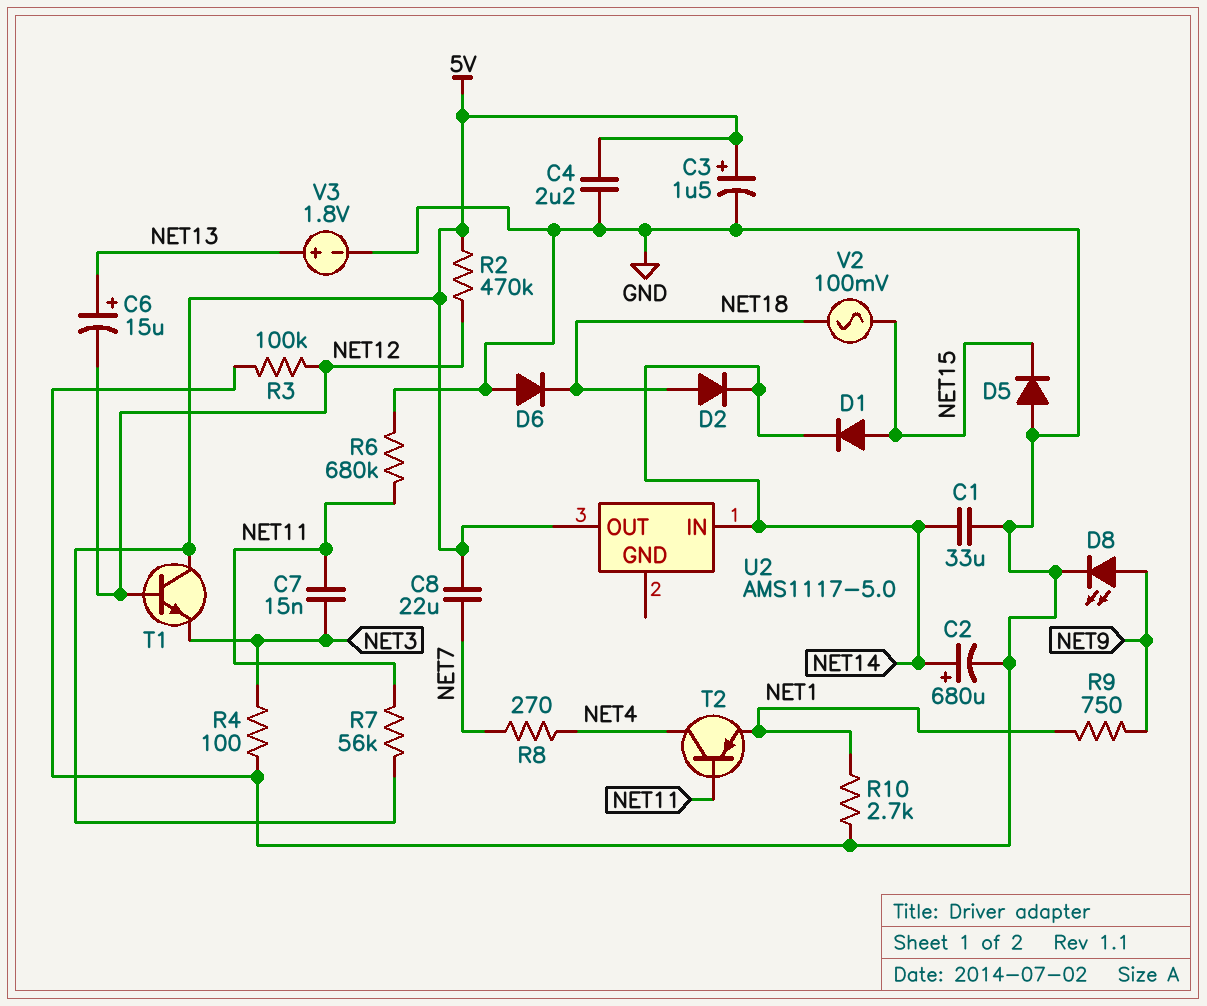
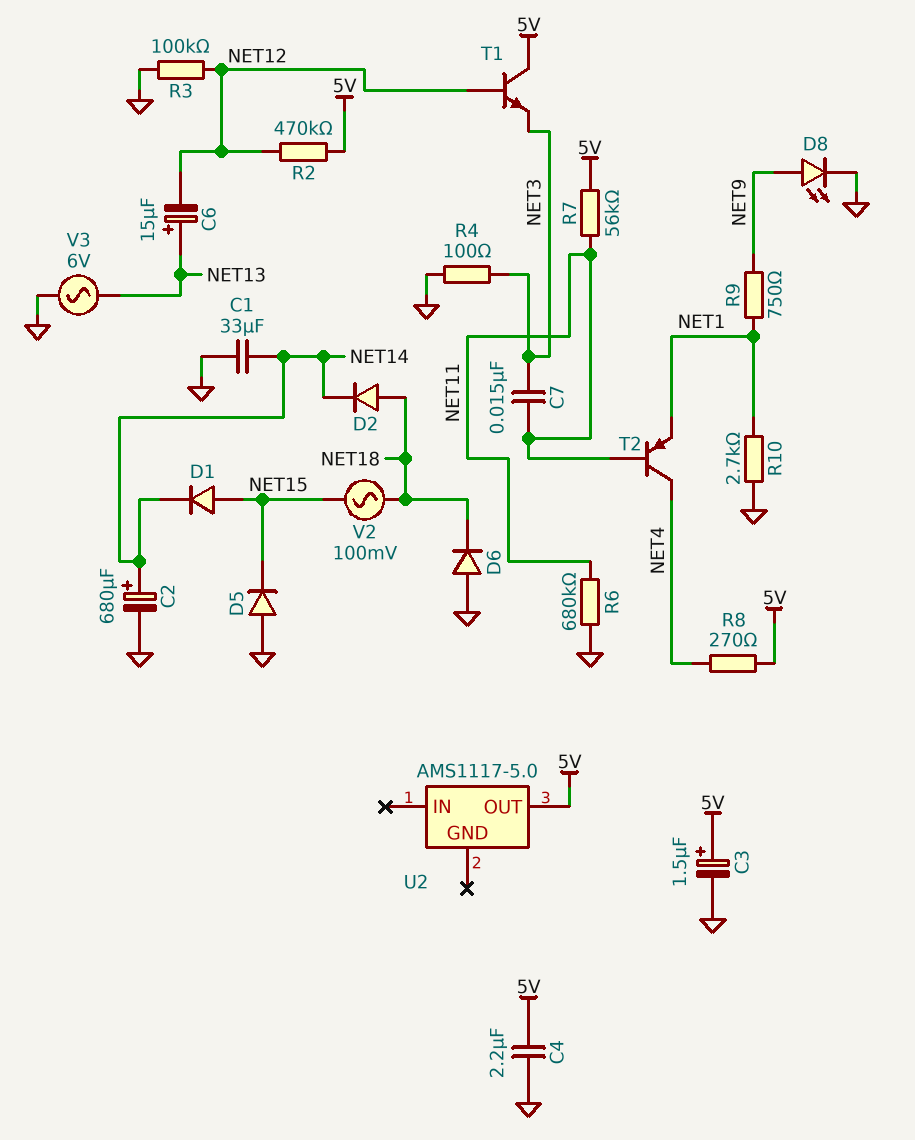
C8: 22uF (5V, NET7) -> none
R8: 270 (NET4, NET7) -> 270 (5V, NET4)
U2 pin IN: NET14 -> none
V3: 1.8V (plus NET13, minus GND) -> AC 6V (GND, NET13)

